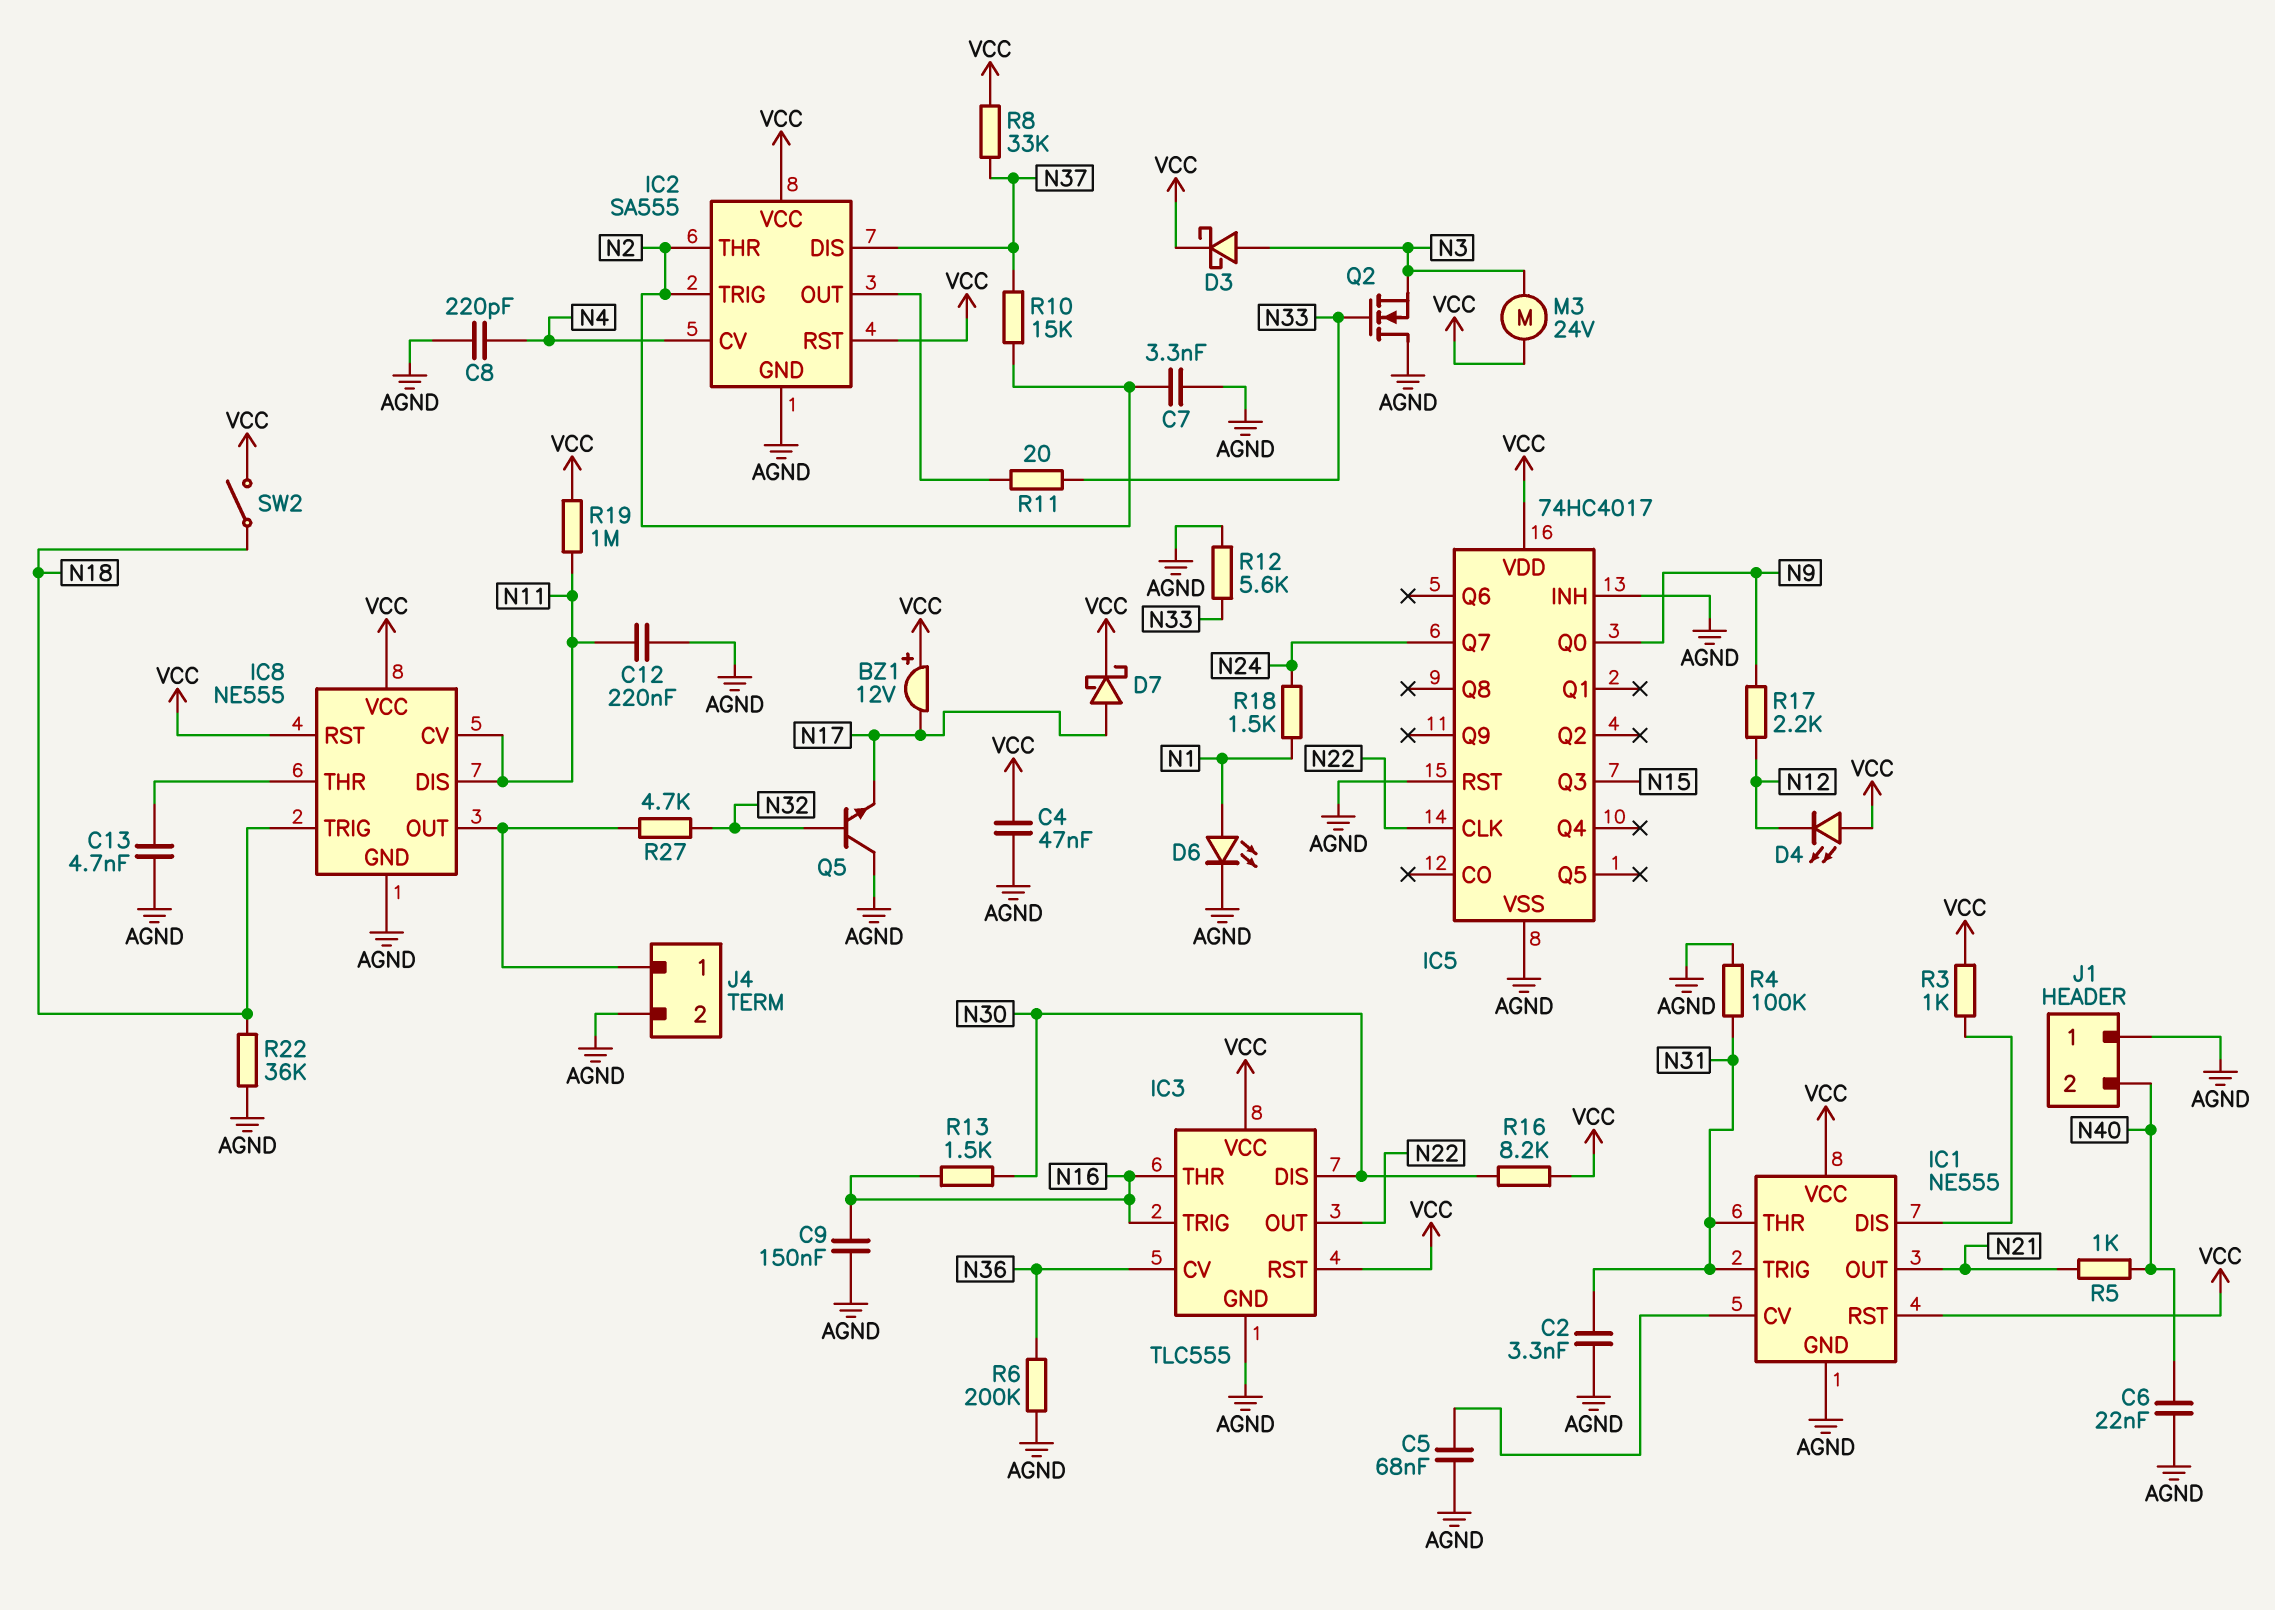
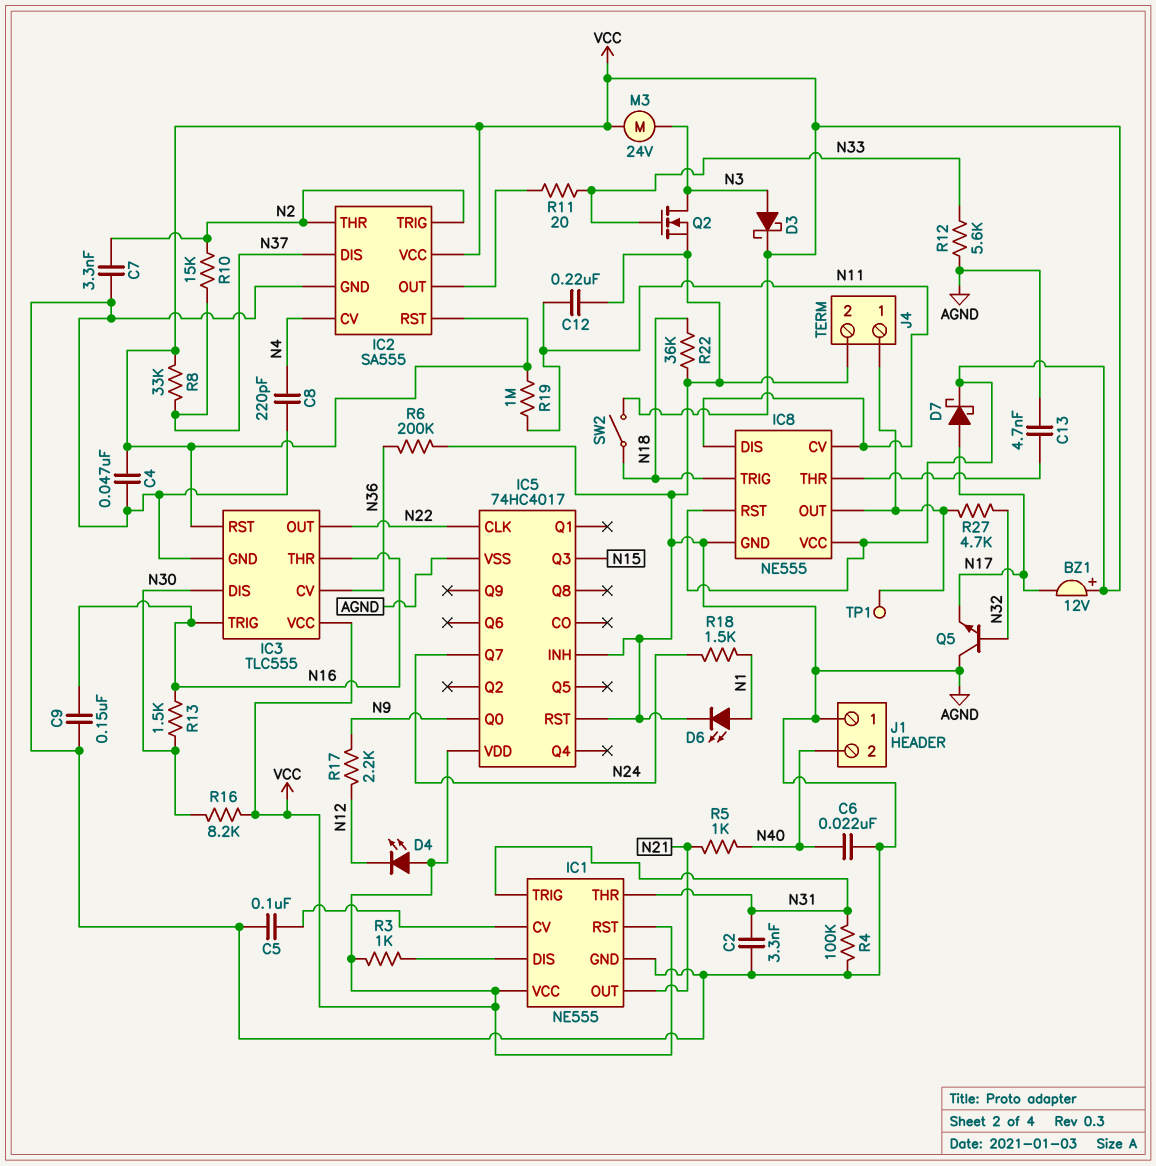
C5: 68nF (AGND, IC1/CV) -> 100nF (AGND, IC1/CV)
Q2: NMOS (G N33, D AGND, S N3) -> NMOS (G N33, D N3, S AGND)
TP1: none -> test point (IC8/OUT)

